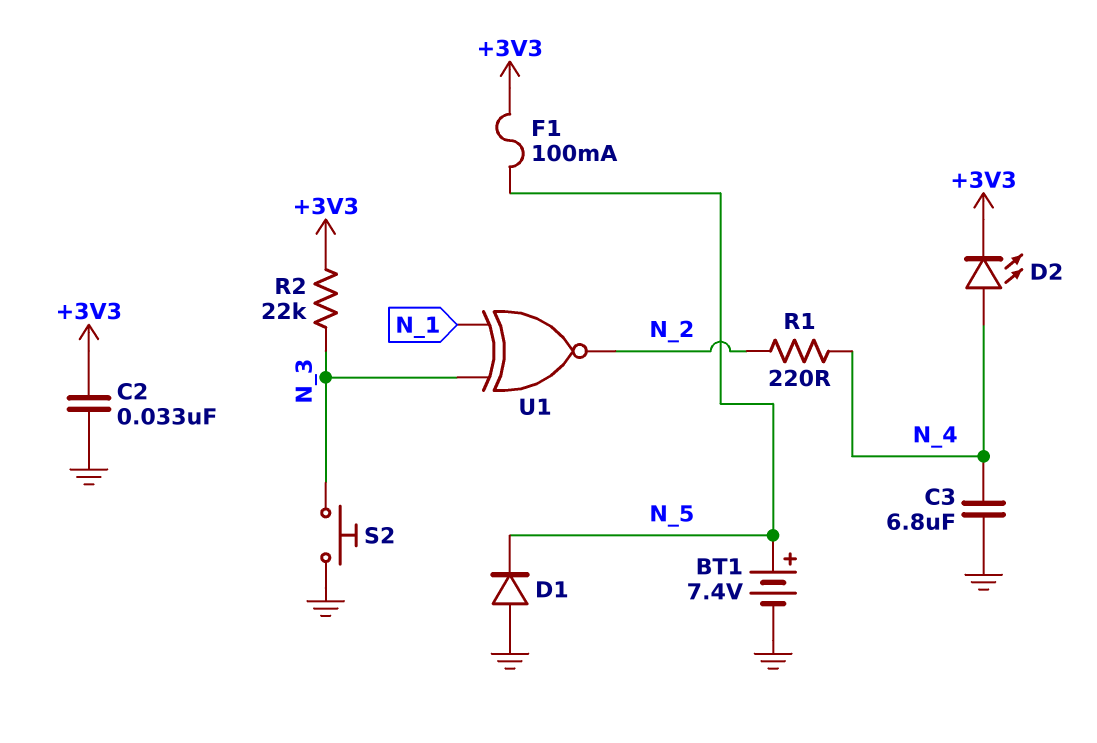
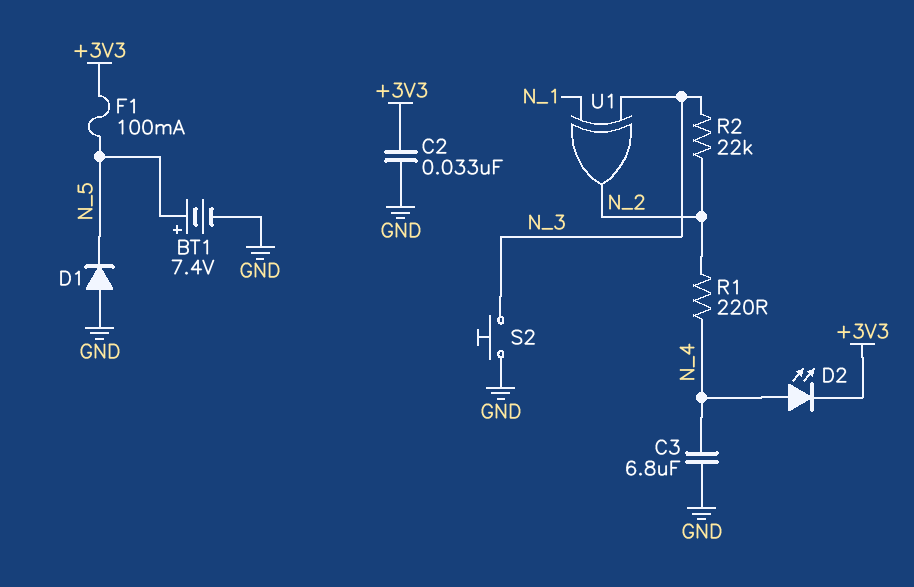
R2: 22k (+3V3, N_3) -> 22k (N_2, N_3)
U1: XNOR (in N_1, in N_3, out N_2) -> XOR (in N_1, in N_3, out N_2)

